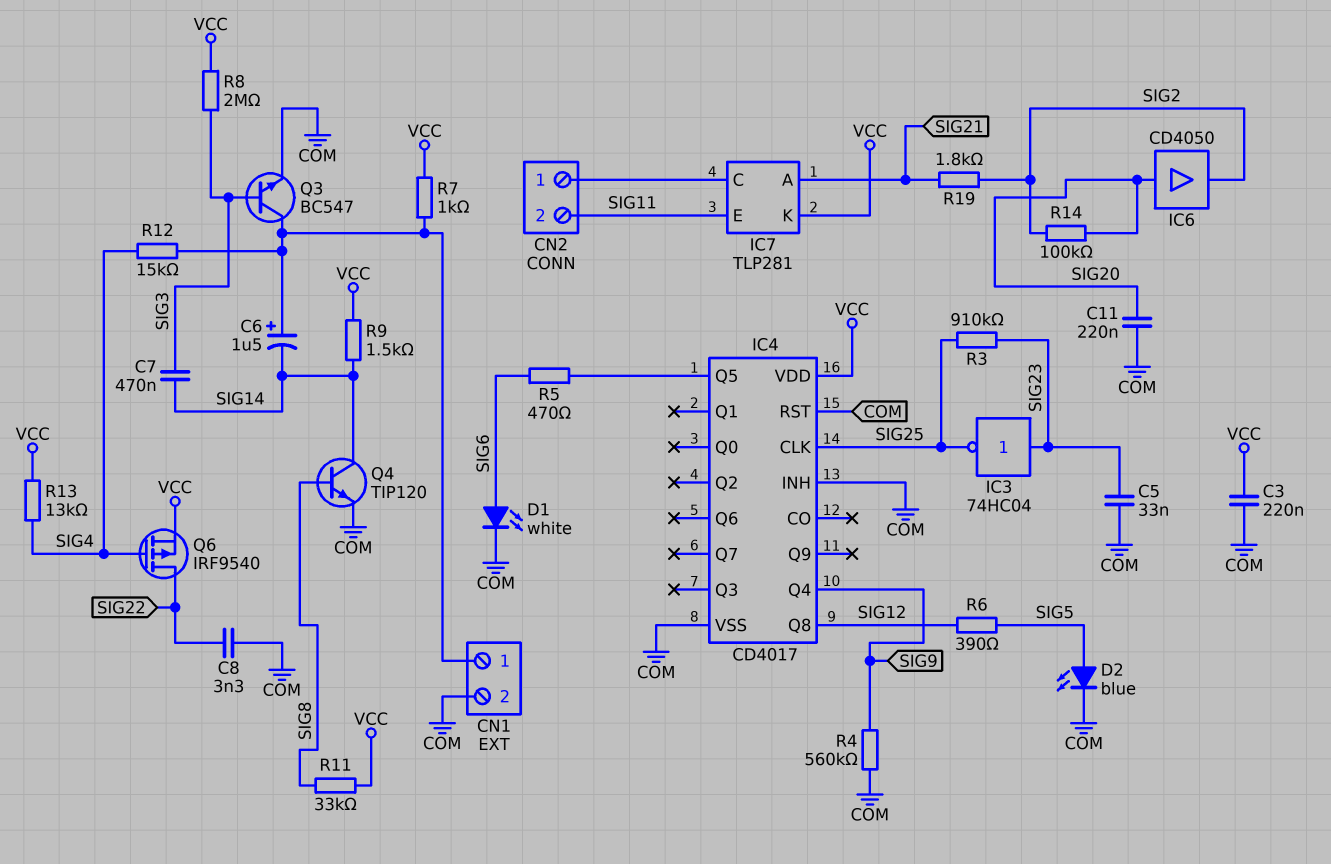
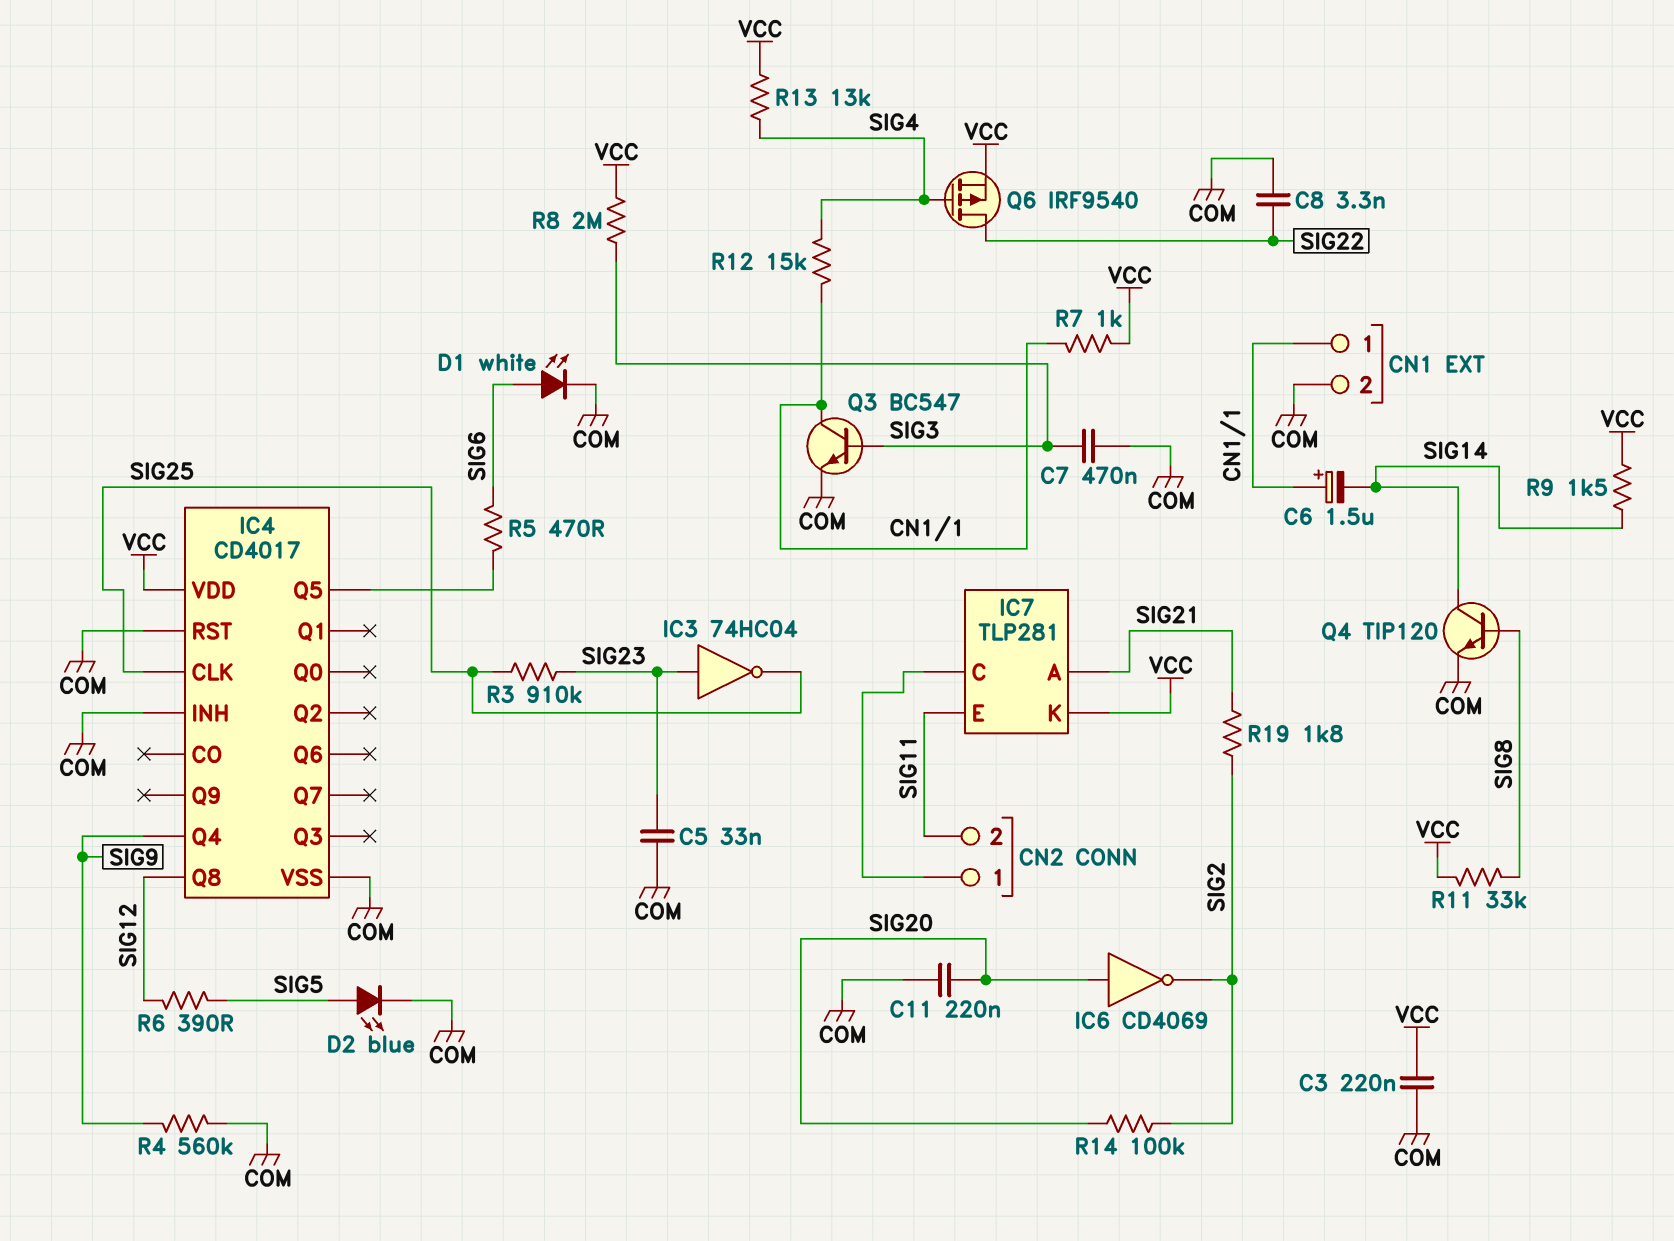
C7: 470nF (SIG3, SIG14) -> 470nF (COM, SIG3)
IC6: buffer CD4050 (in SIG20, out SIG2) -> NOT CD4069 (in SIG20, out SIG2)

